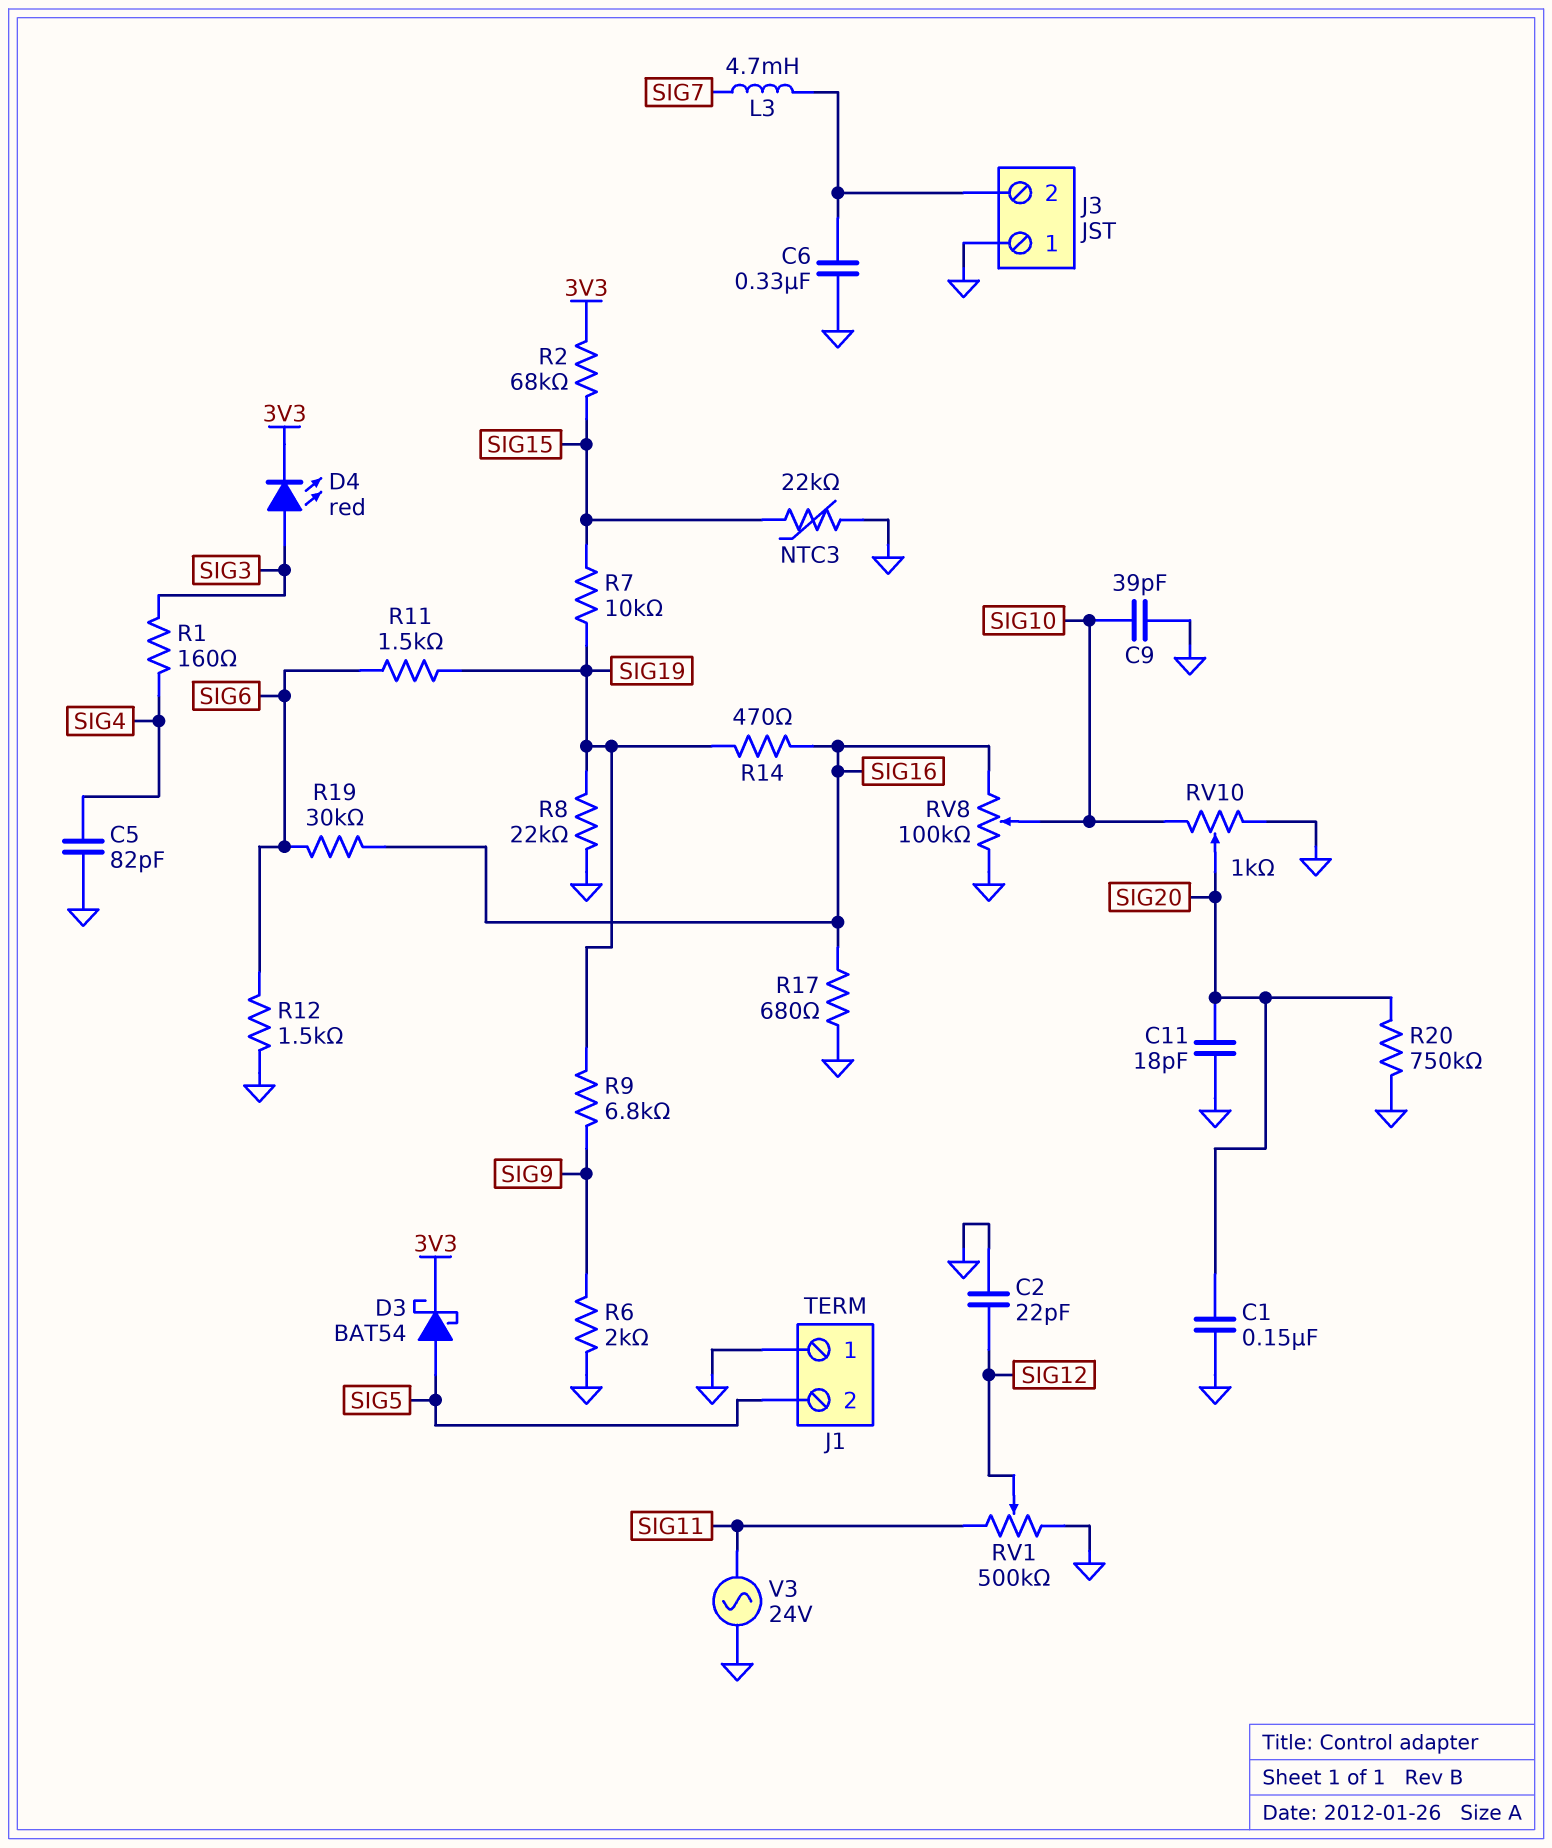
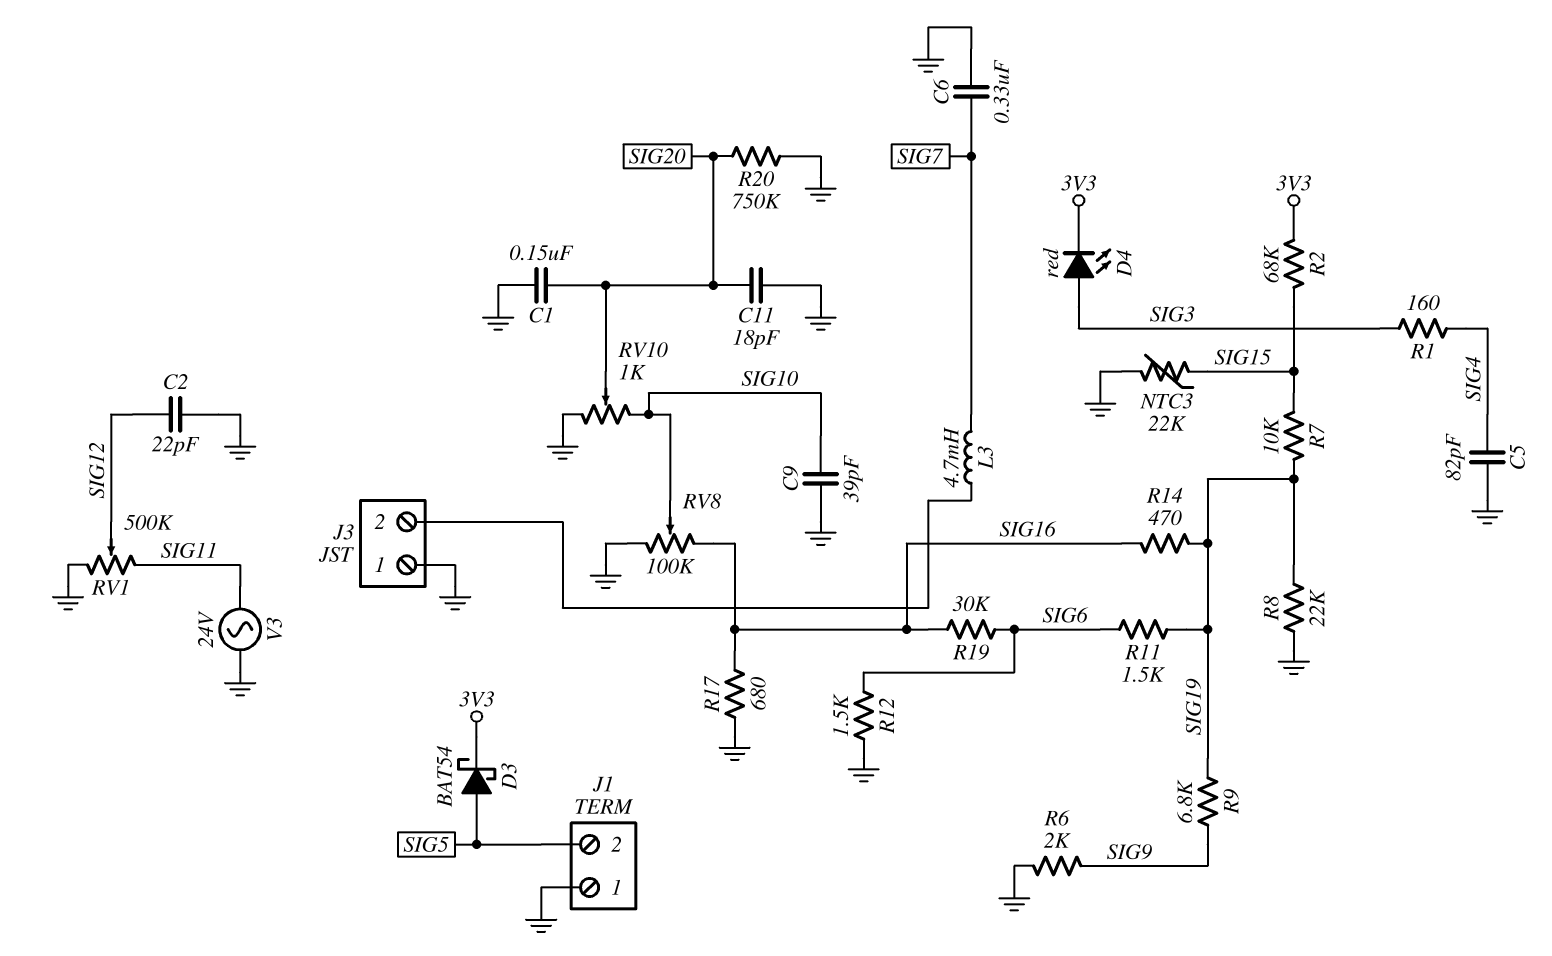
C6: 330nF (GND, J3/2) -> 330nF (GND, SIG7)

